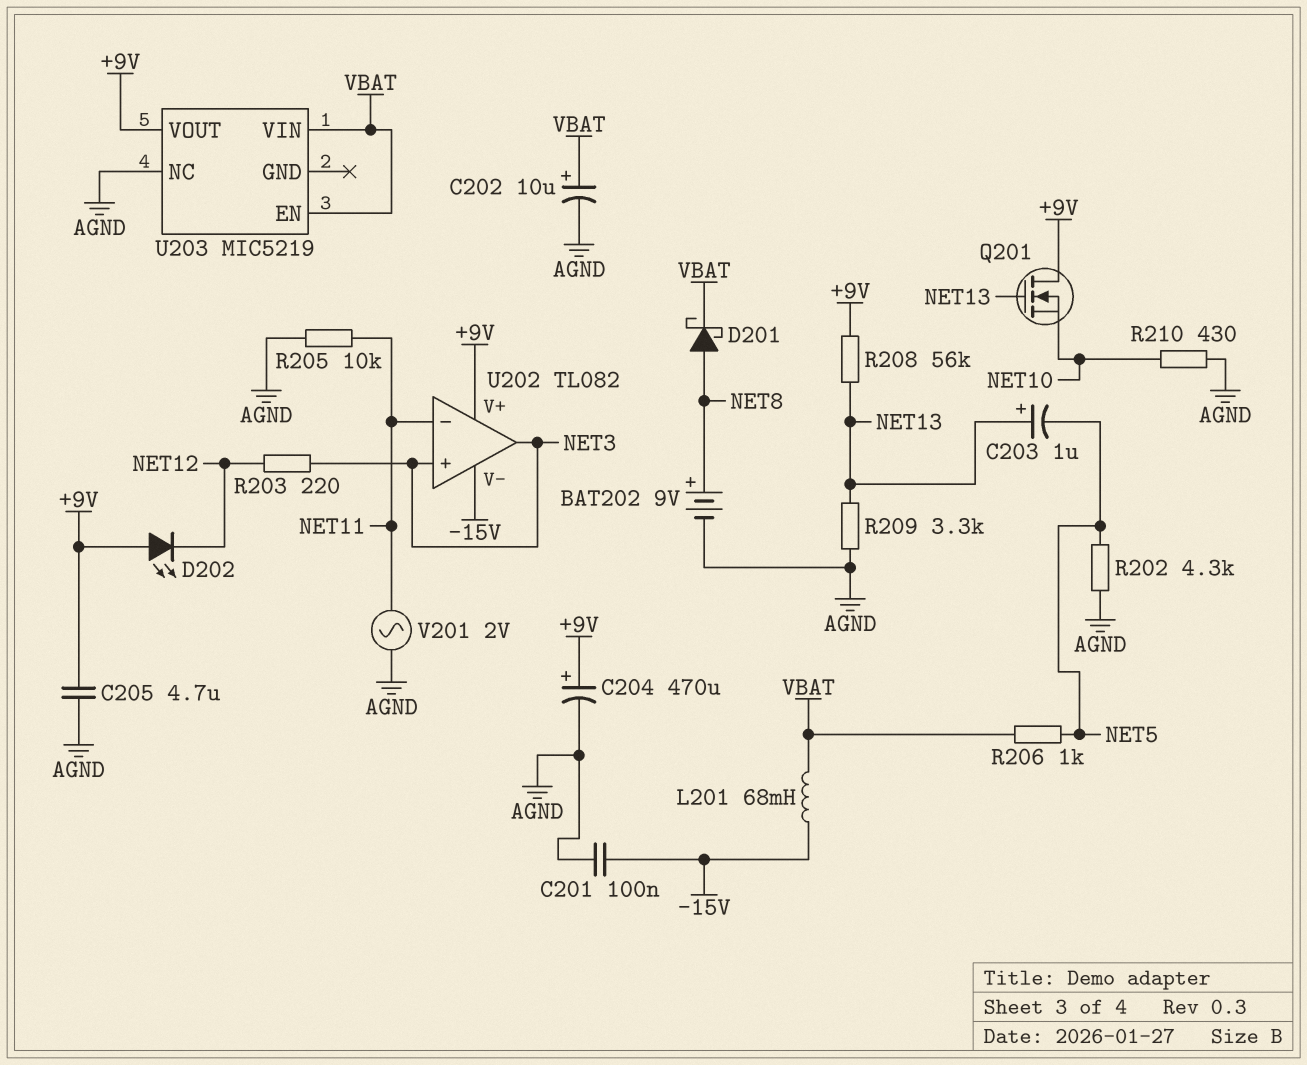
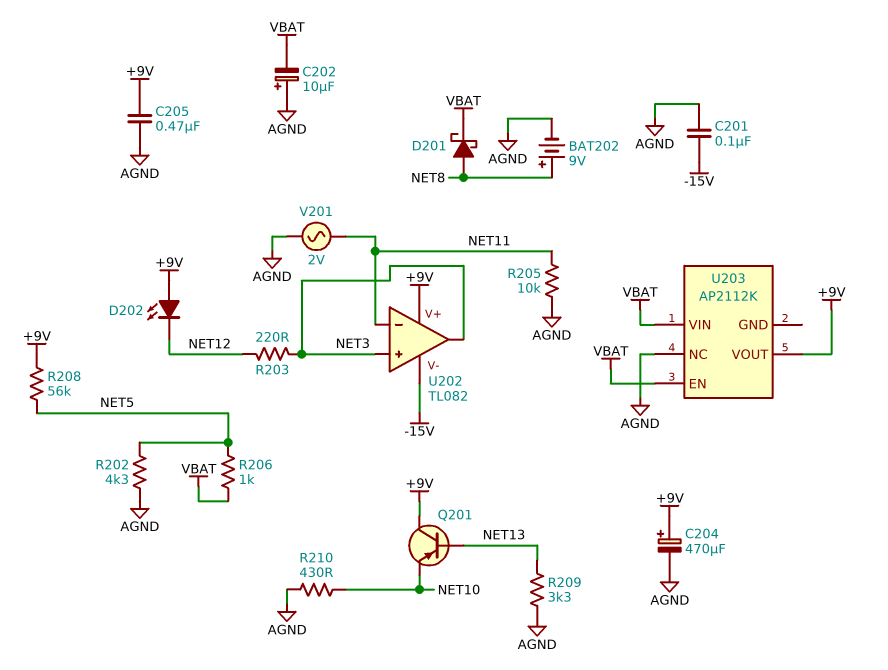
C202: 10uF (plus VBAT, minus AGND) -> 10uF (plus AGND, minus VBAT)
C203: 1uF (plus NET13, minus NET5) -> none
C205: 4.7uF (+9V, AGND) -> 470nF (+9V, AGND)
L201: 68mH (-15V, VBAT) -> none
Q201: NMOS (G NET13, D +9V, S NET10) -> PNP (B NET13, C +9V, E NET10)
R208: 56k (+9V, NET13) -> 56k (+9V, NET5)
U203: MIC5219 -> AP2112K

